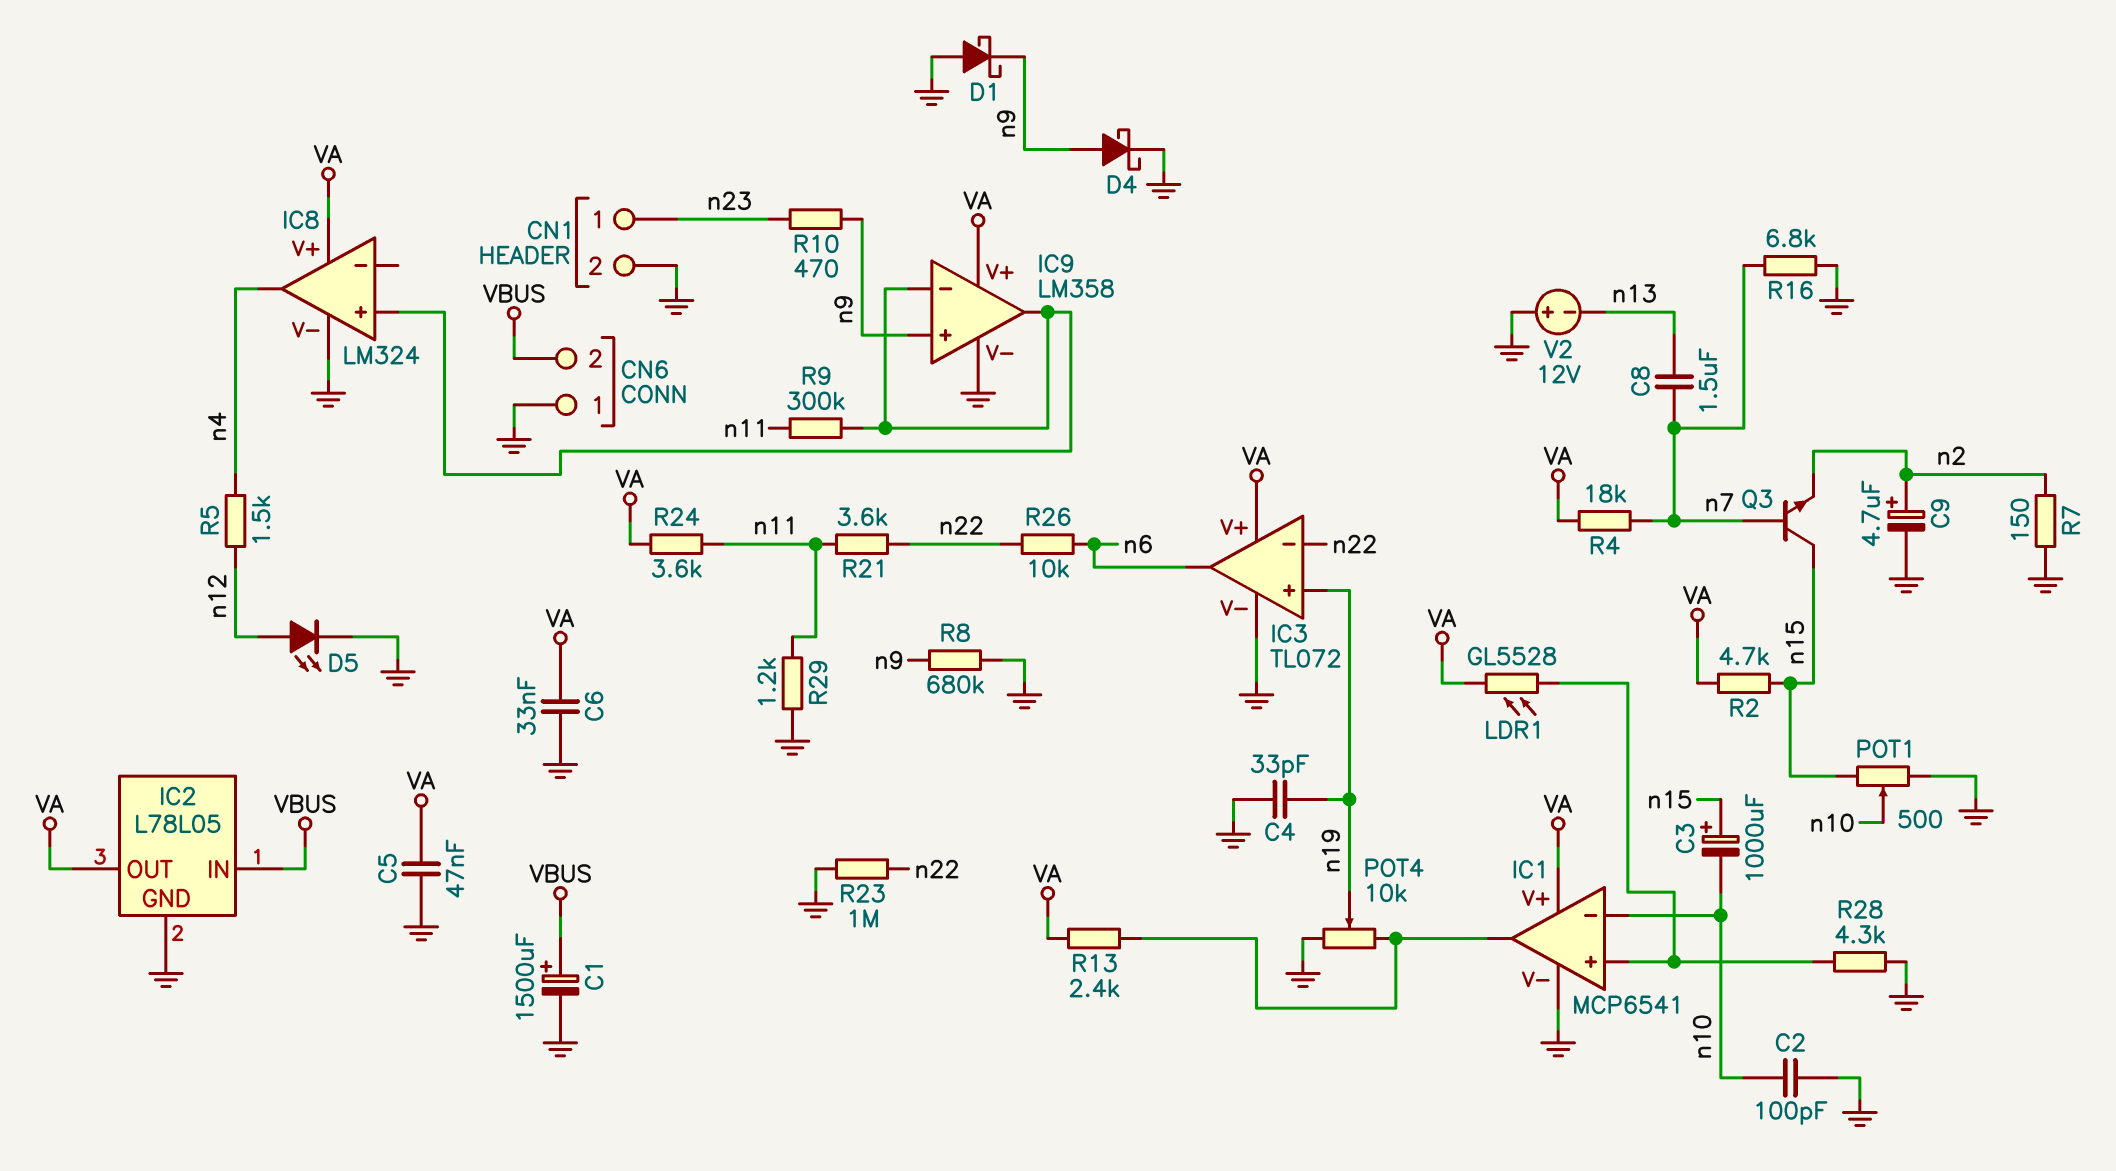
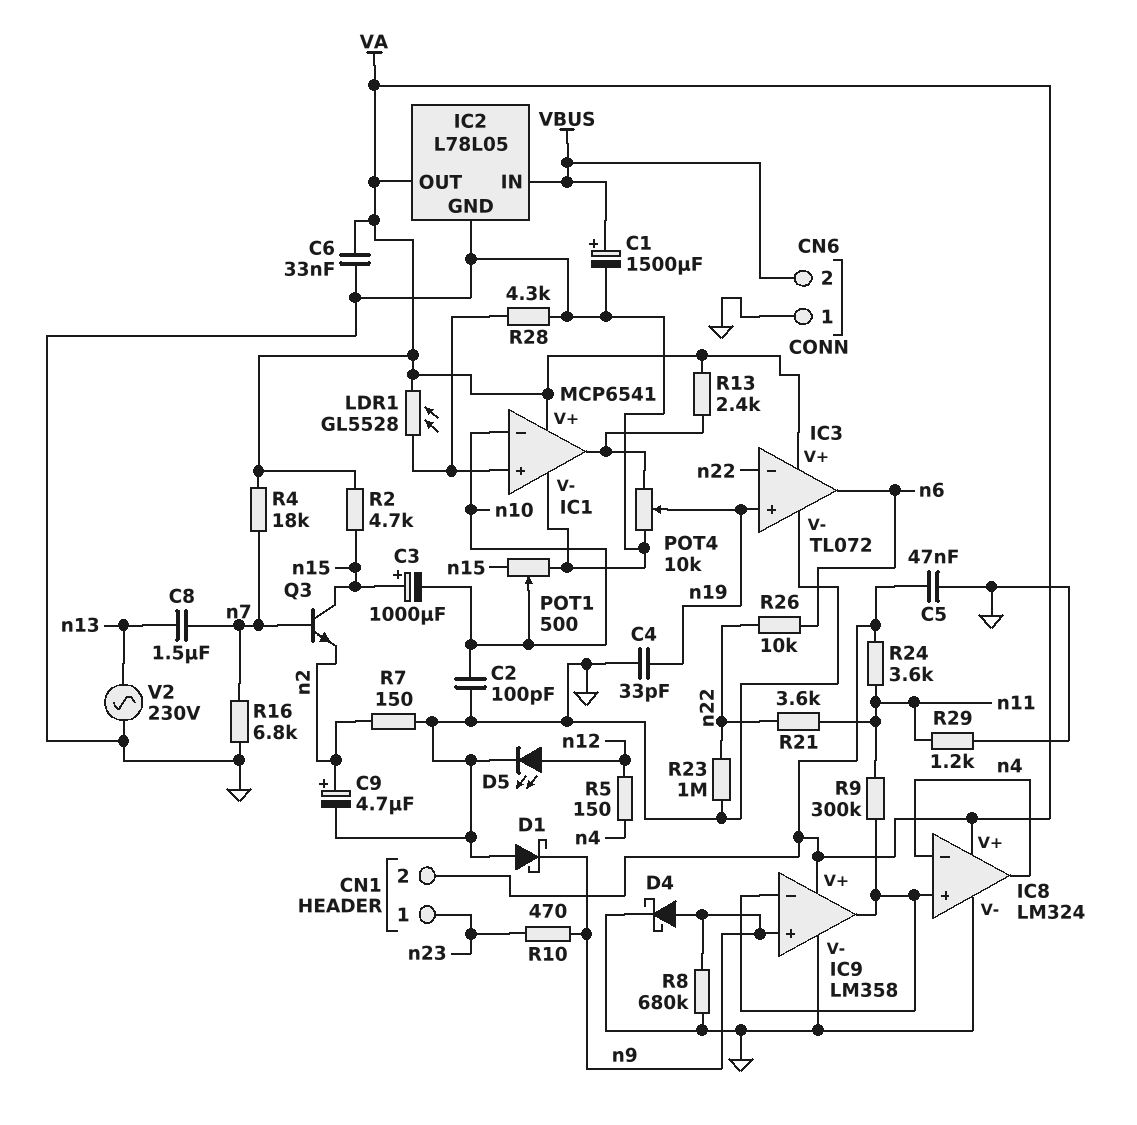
CN1 pin 2: GND -> VA
IC8 pin in-: none -> n4
R5: 1.5k (n4, n12) -> 150 (n4, n12)
V2: 12V (plus GND, minus n13) -> AC 230V (GND, n13)

